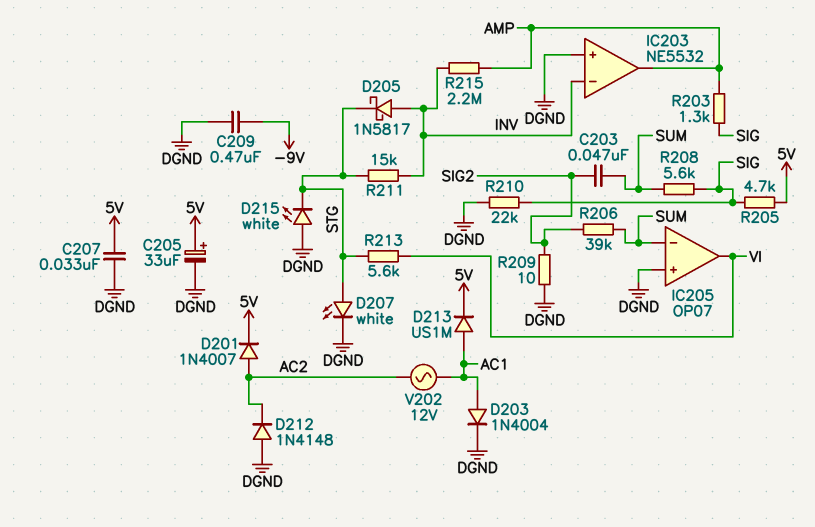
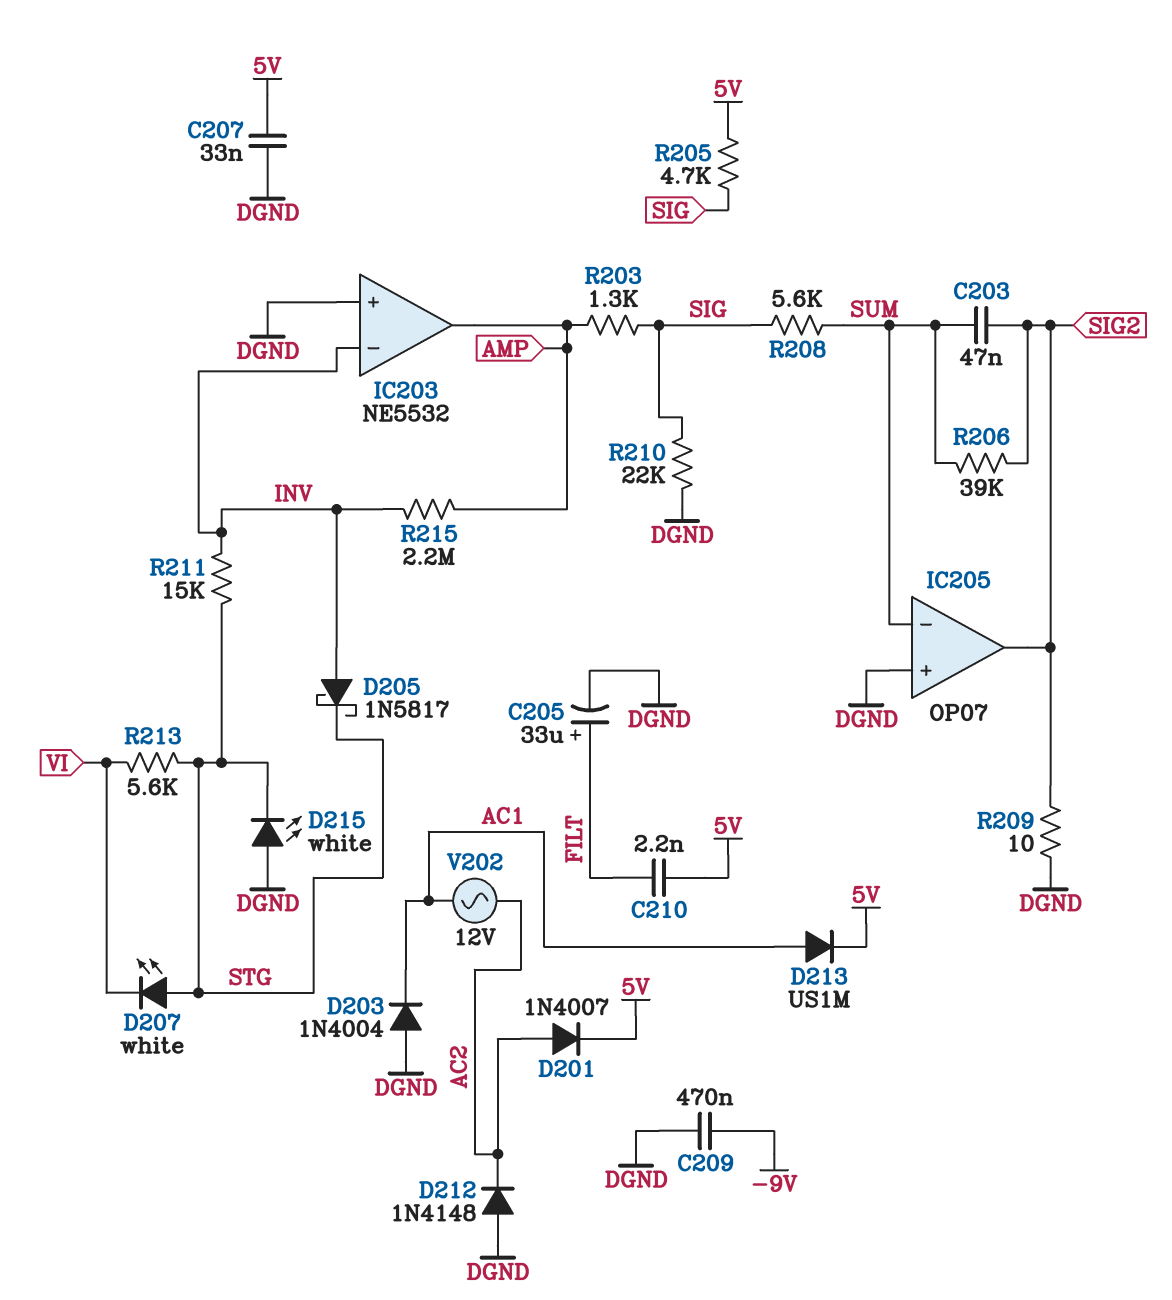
C205: 33uF (plus 5V, minus DGND) -> 33uF (plus FILT, minus DGND)
C210: none -> 2.2nF (5V, FILT)
D203: diode 1N4004 (A AC1, K DGND) -> diode 1N4004 (A DGND, K AC1)
D207: LED white (A STG, K DGND) -> LED white (A STG, K VI)
IC205 pin out: VI -> SIG2

